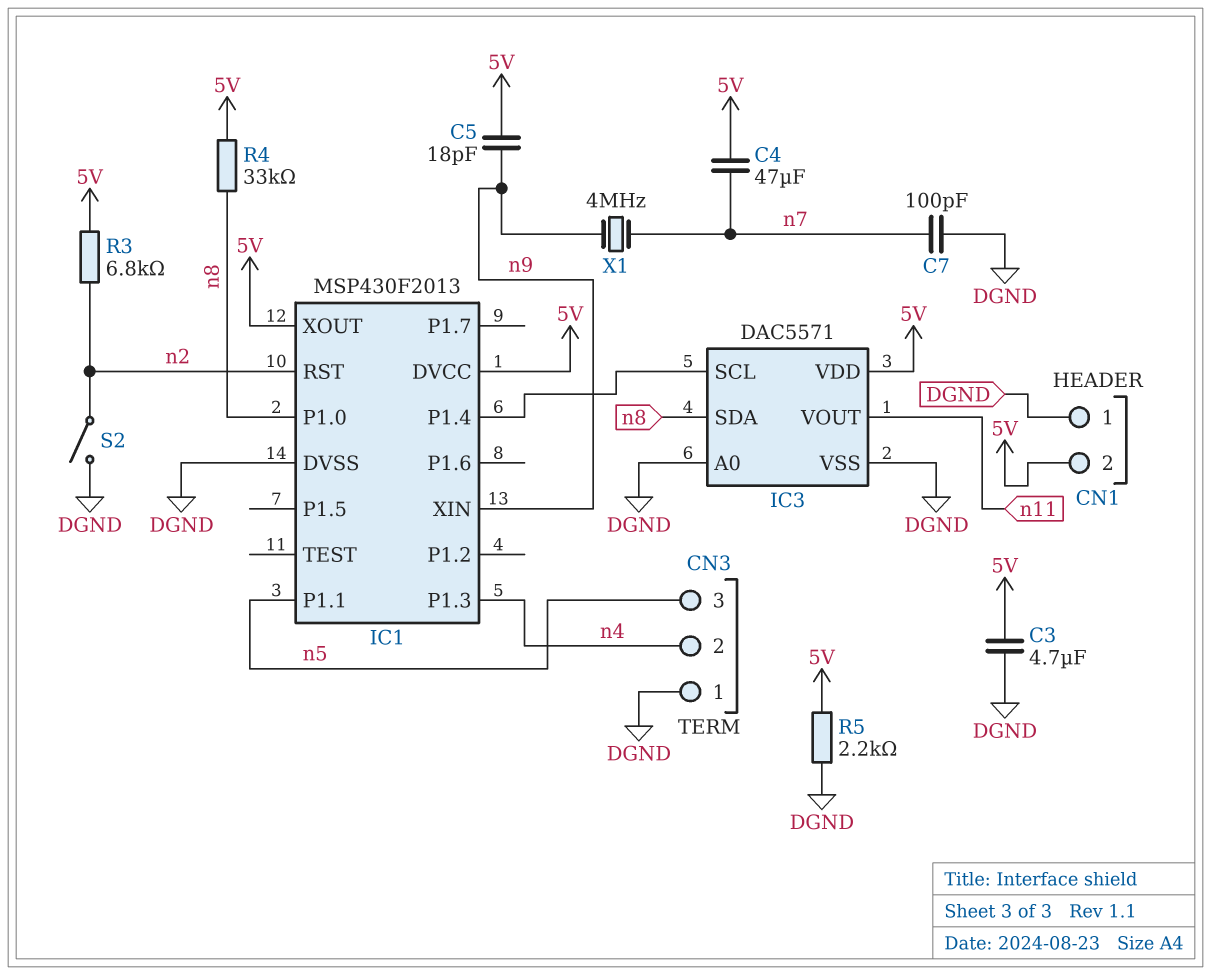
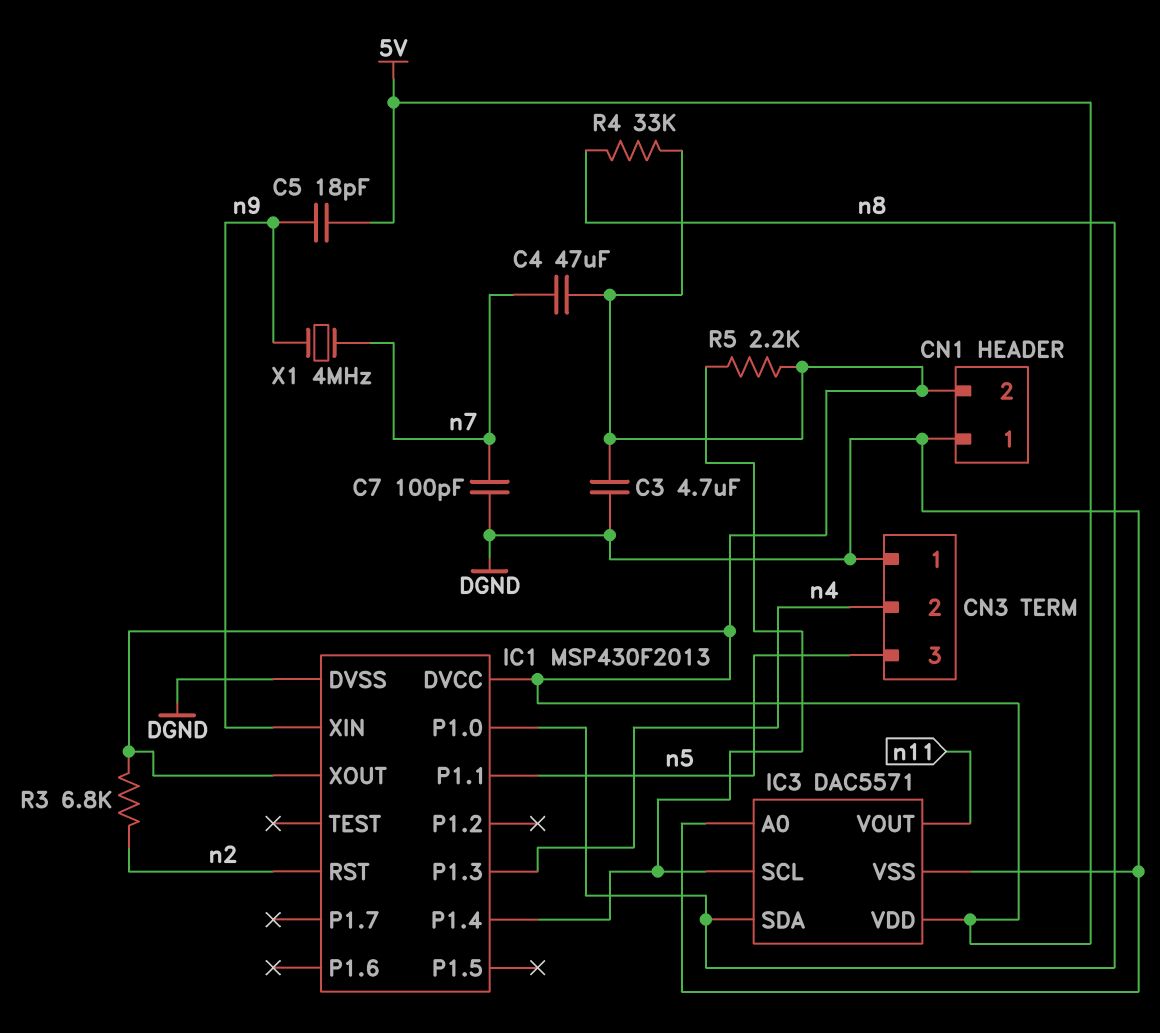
R5: 2.2k (5V, DGND) -> 2.2k (5V, IC1/P1.4)
S2: switch (DGND, n2) -> none

